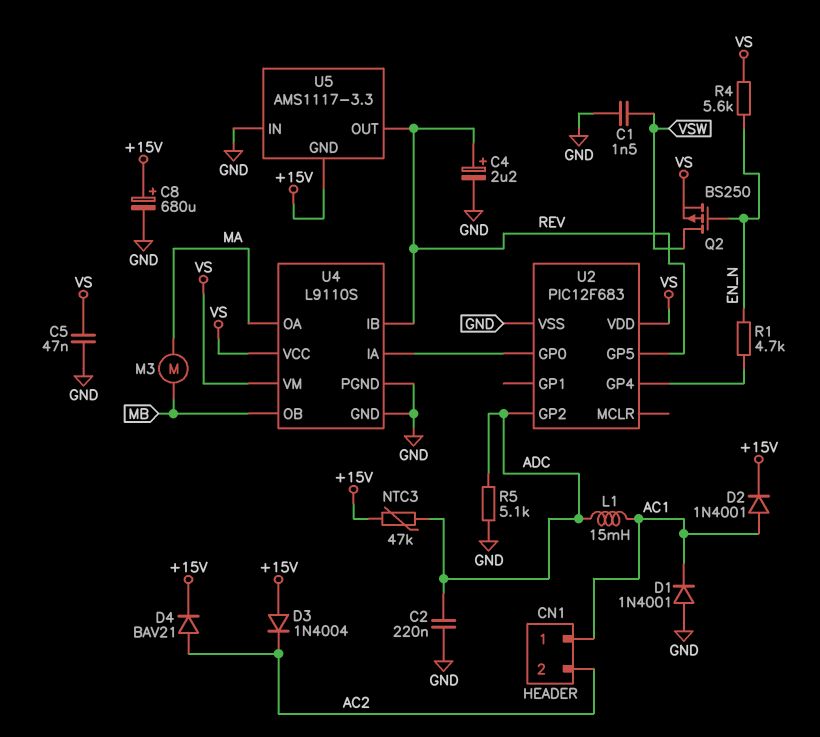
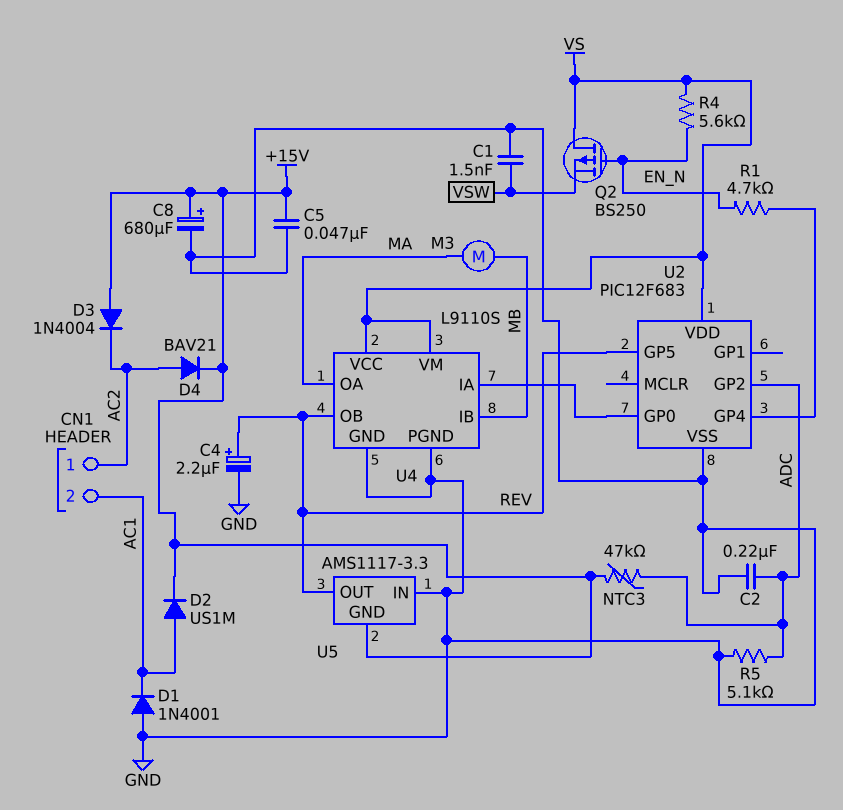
C5: 47nF (GND, VS) -> 47nF (+15V, GND)
CN1 pin 1: AC1 -> AC2
CN1 pin 2: AC2 -> AC1
D2: diode 1N4001 (A AC1, K +15V) -> diode US1M (A AC1, K +15V)
L1: 15mH (AC1, ADC) -> none
Q2: PMOS BS250 (G EN_N, D VSW, S VS) -> PMOS BS250 (G EN_N, D VS, S VSW)
U4 pin IB: REV -> MB
U4 pin OB: MB -> REV

